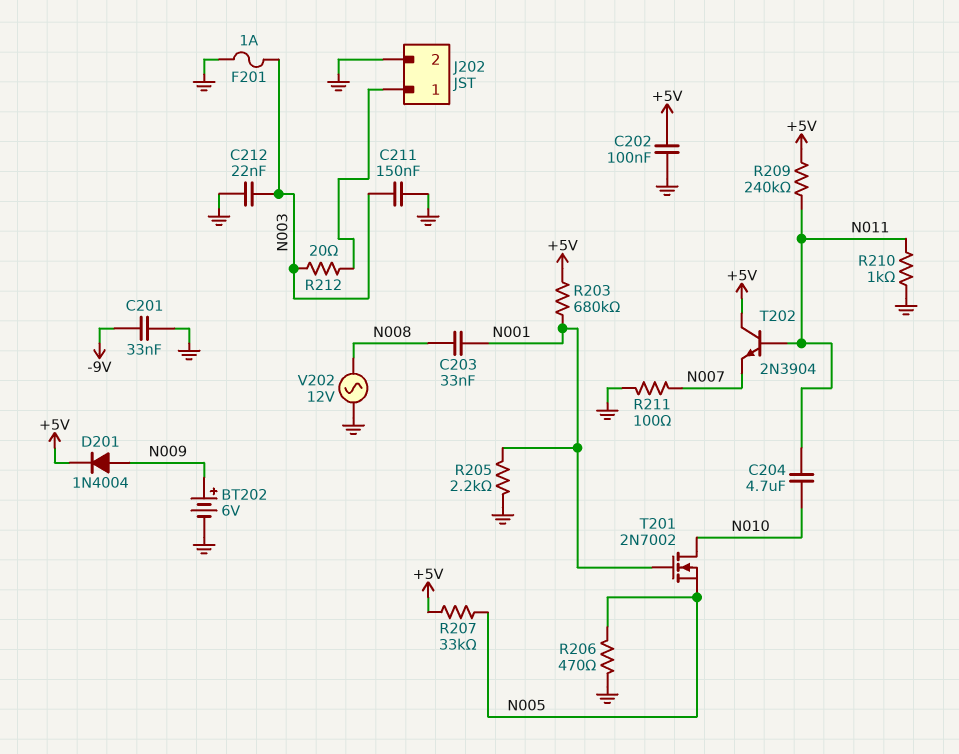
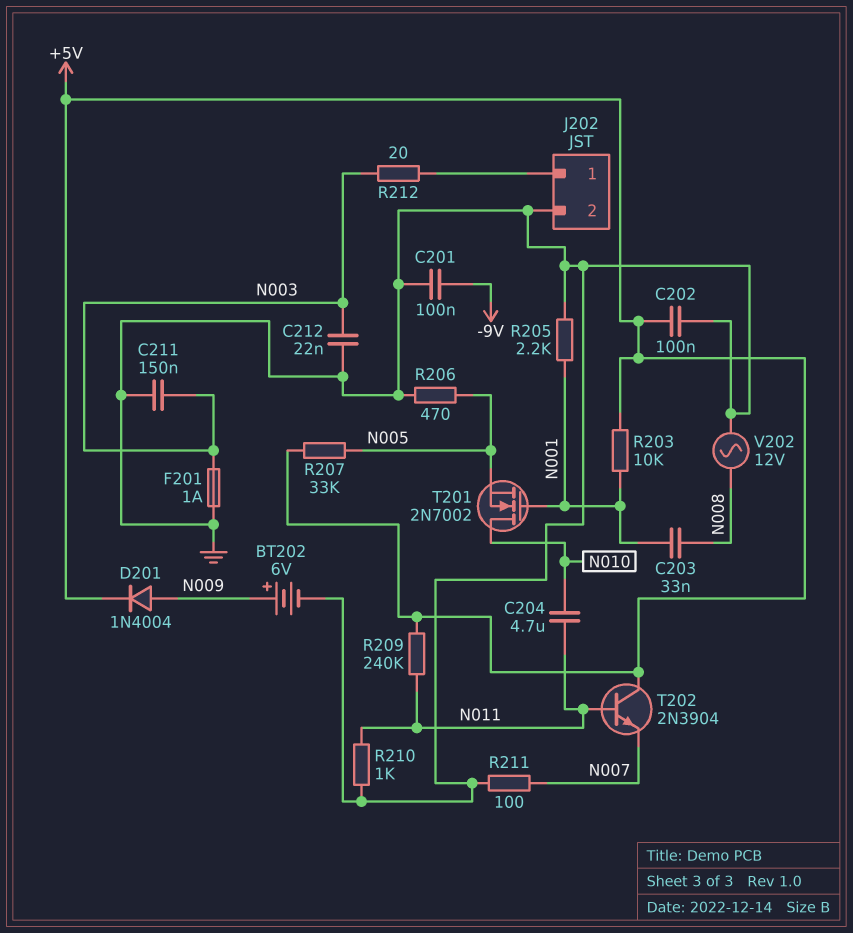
C201: 33nF (-9V, GND) -> 100nF (-9V, GND)
R203: 680k (+5V, N001) -> 10k (+5V, N001)

